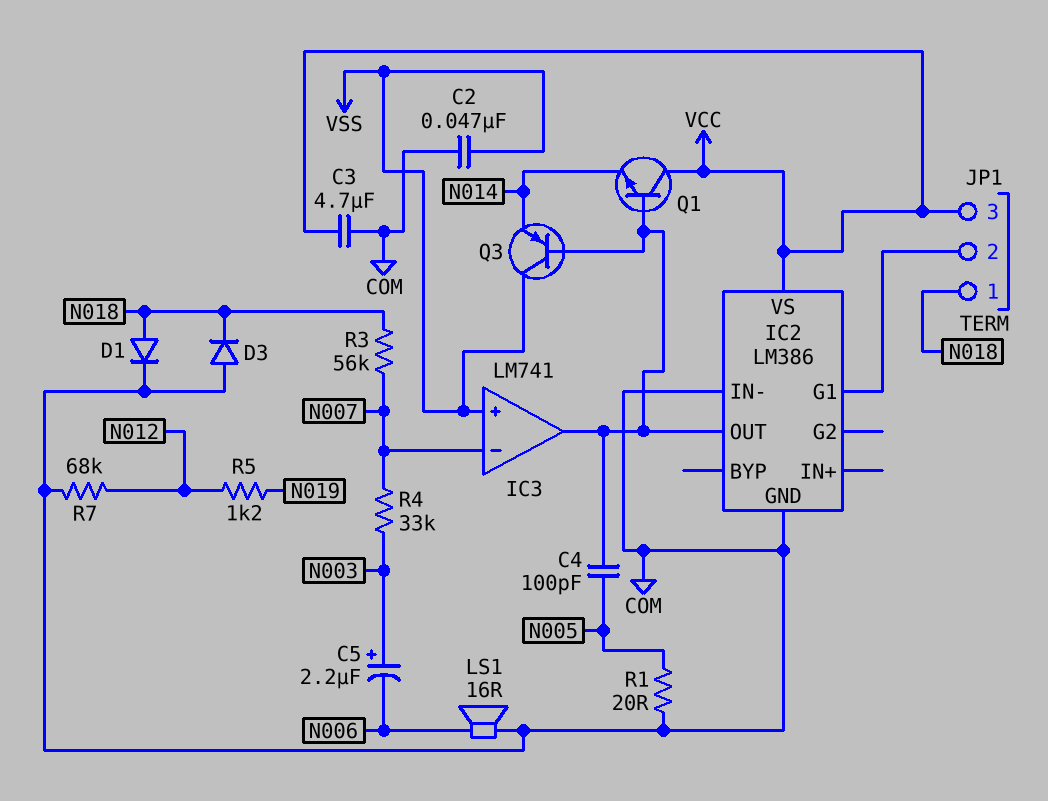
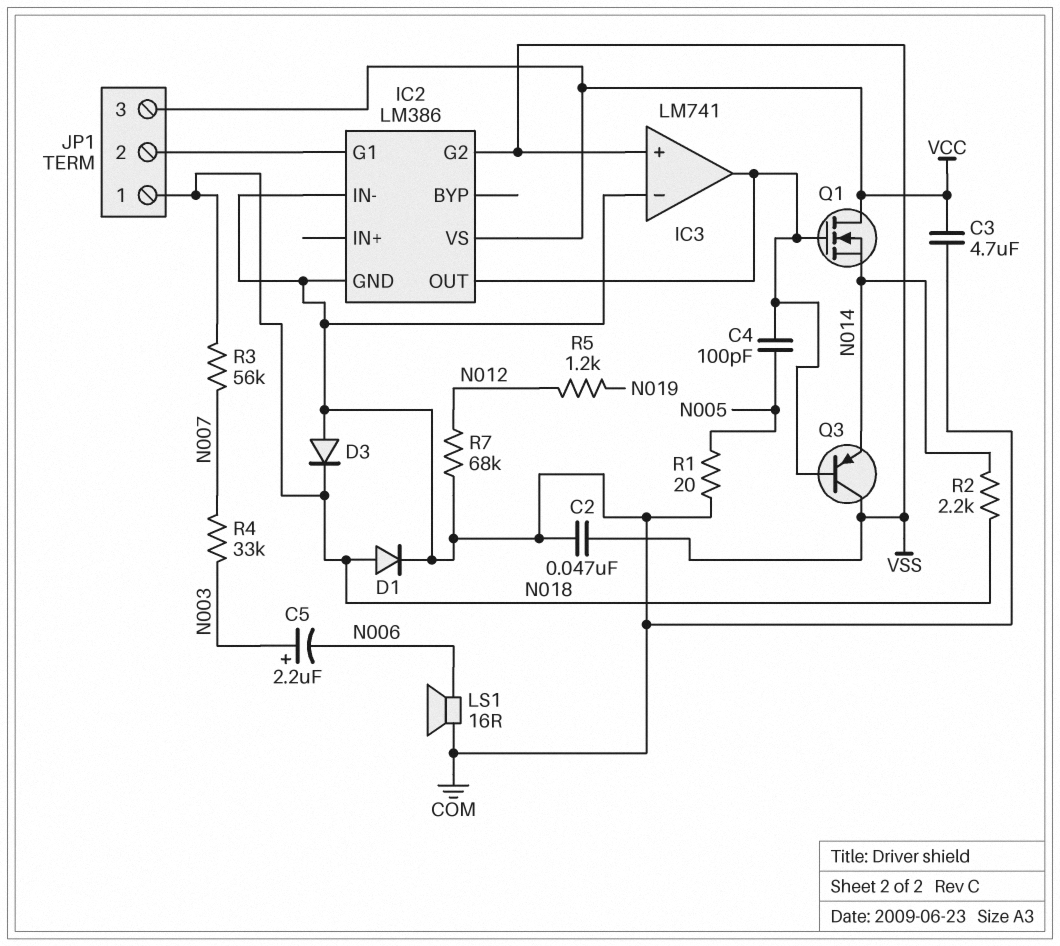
IC2 pin G2: none -> VSS
IC3 pin in-: N007 -> COM
Q1: NPN (B IC2/OUT, C VCC, E N014) -> NMOS (G IC2/OUT, D VCC, S N014)
R2: none -> 2.2k (N014, N018)

